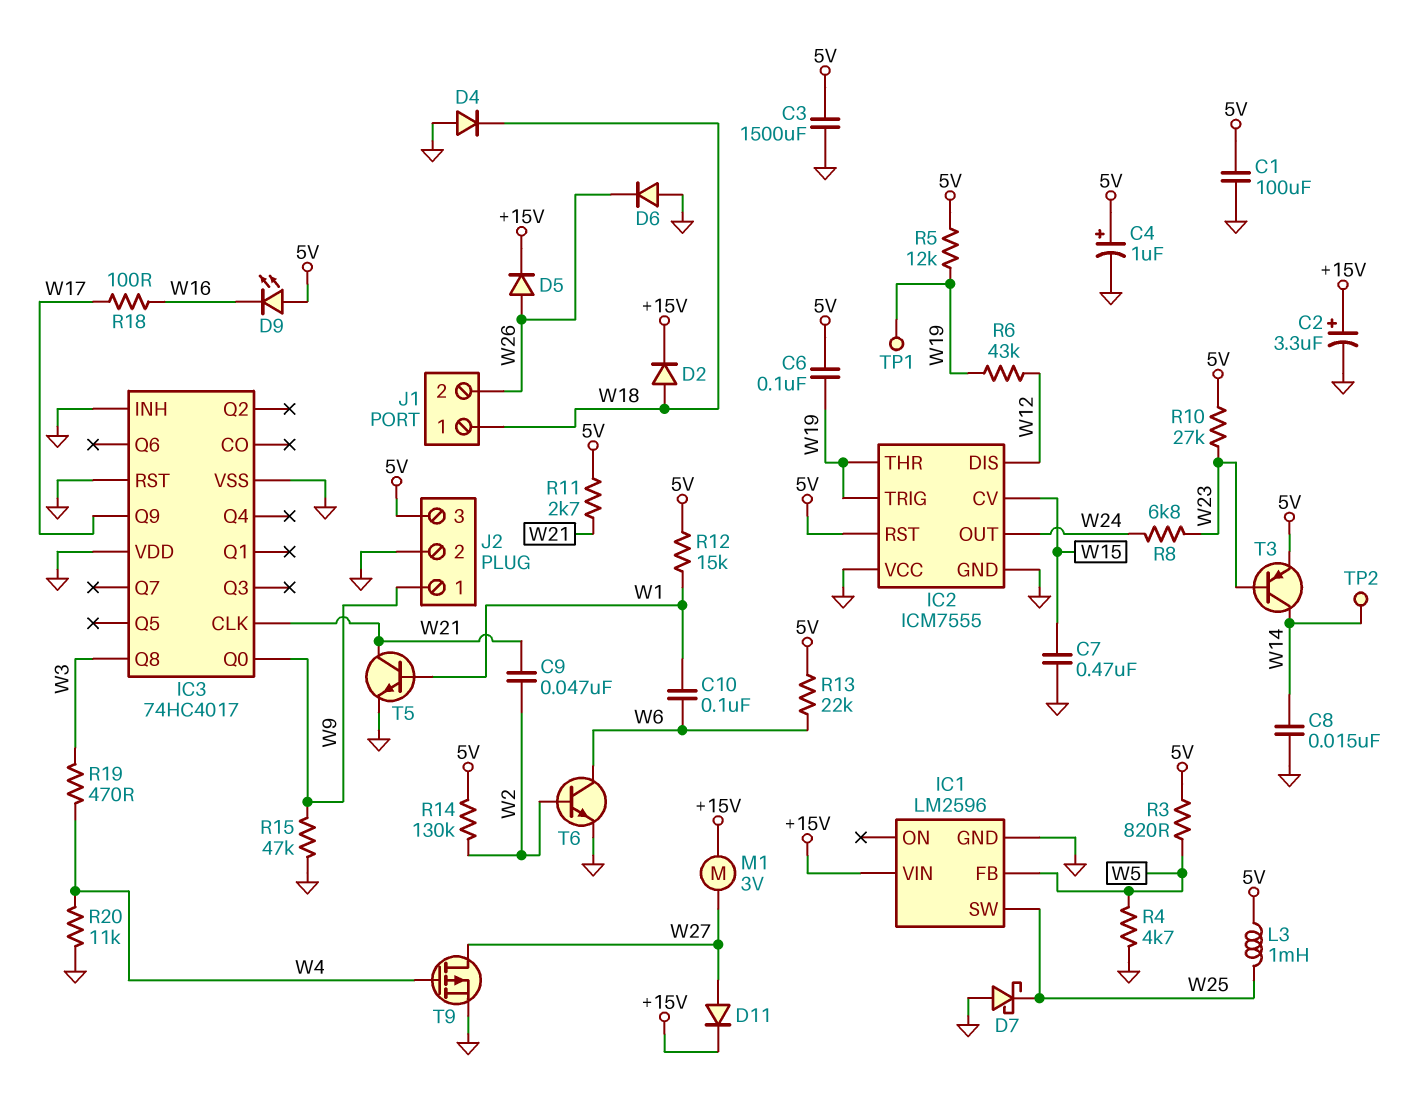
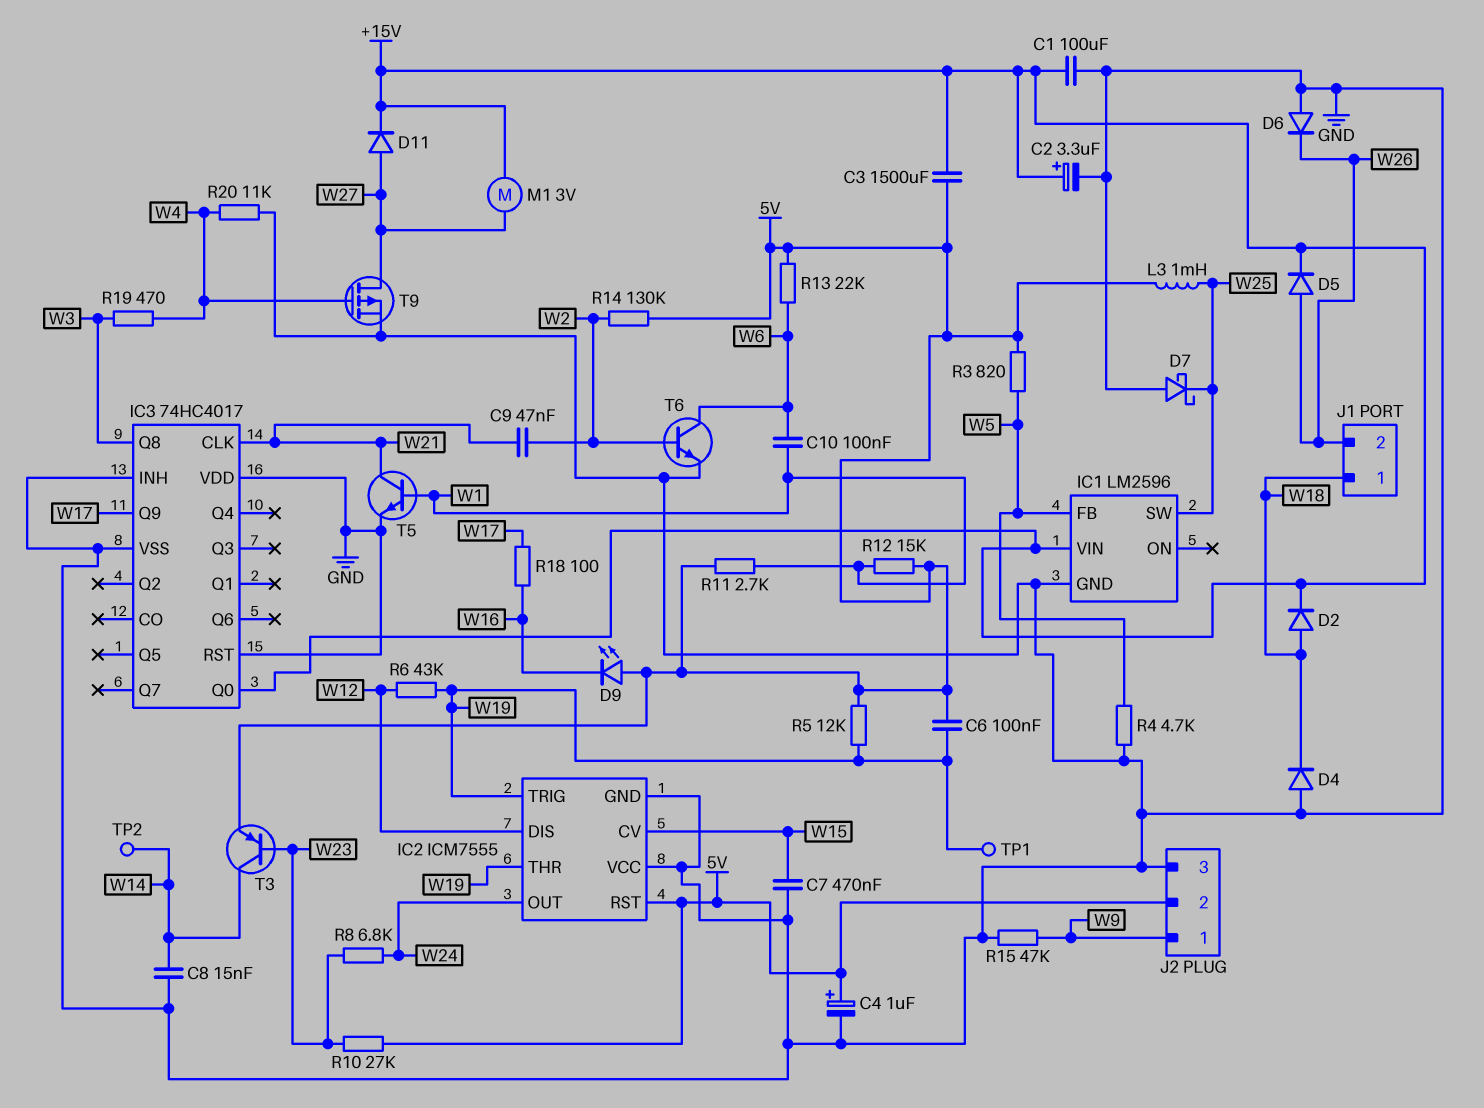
C1: 100uF (5V, GND) -> 100uF (+15V, GND)
C3: 1500uF (5V, GND) -> 1500uF (+15V, 5V)
IC3 pin Q0: W9 -> +15V
J2 pin 2: GND -> 5V
J2 pin 3: 5V -> GND
R11: 2.7k (5V, W21) -> 2.7k (5V, W1)

